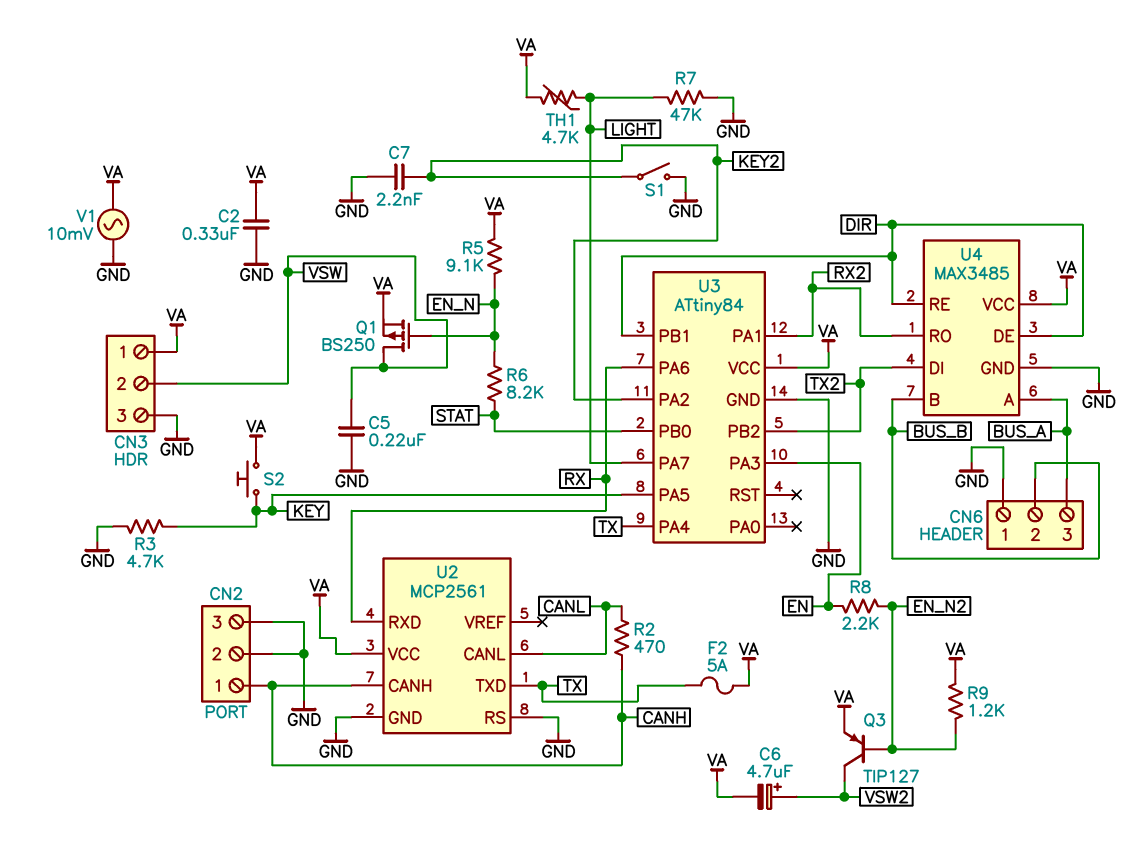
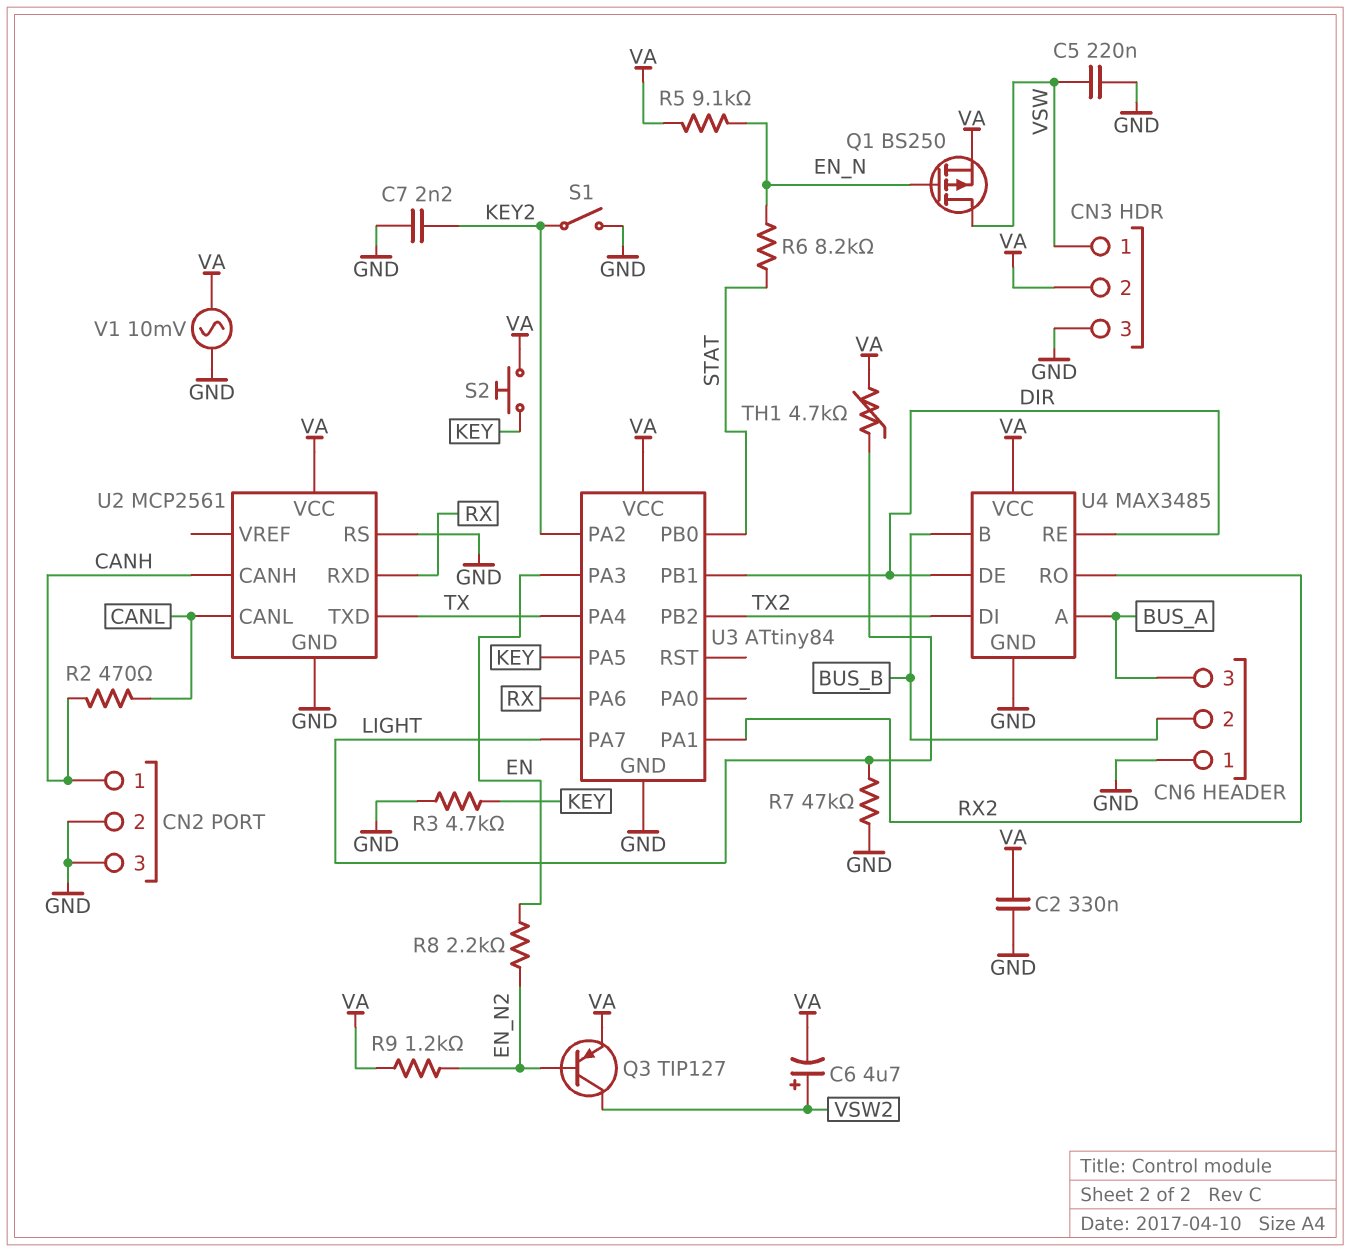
CN3 pin 1: VA -> VSW
CN3 pin 2: VSW -> VA
F2: 5A (TX, VA) -> none

